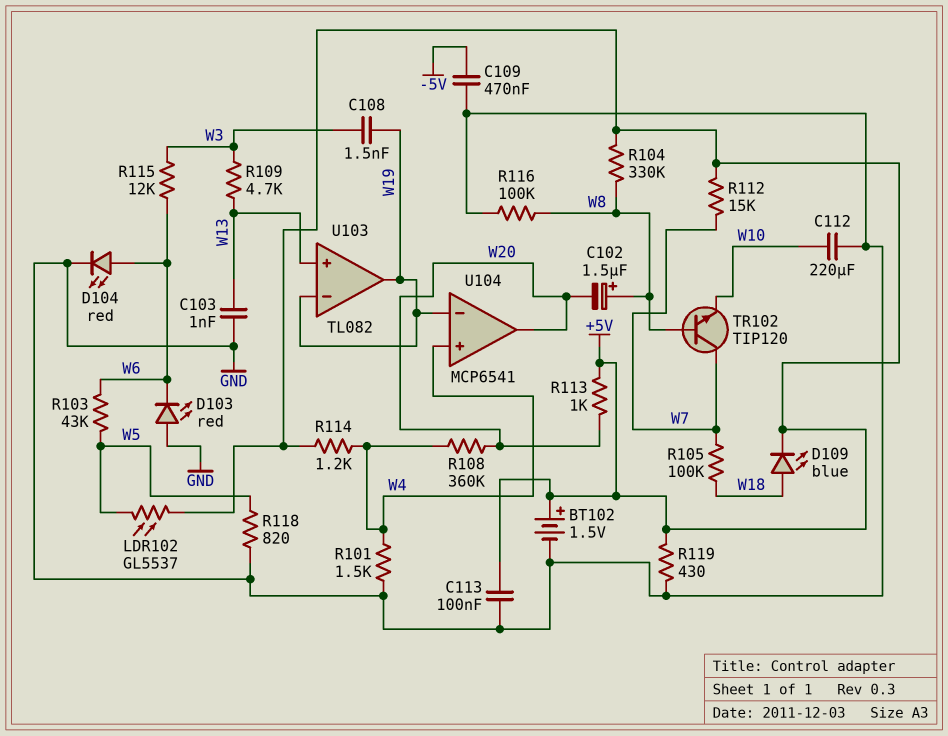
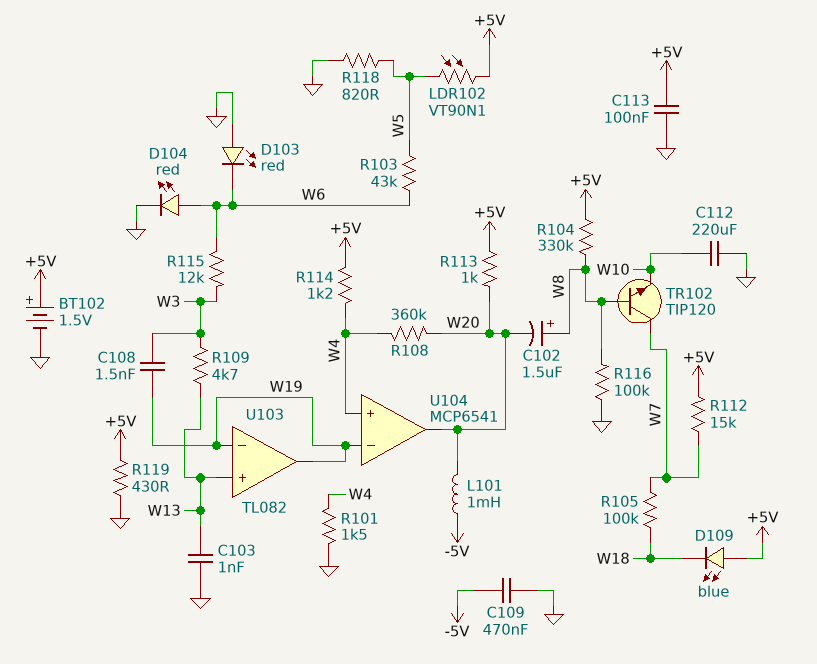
D109: LED blue (A W18, K +5V) -> LED blue (A +5V, K W18)
L101: none -> 1mH (-5V, W20)
LDR102: GL5537 (+5V, W5) -> VT90N1 (+5V, W5)

